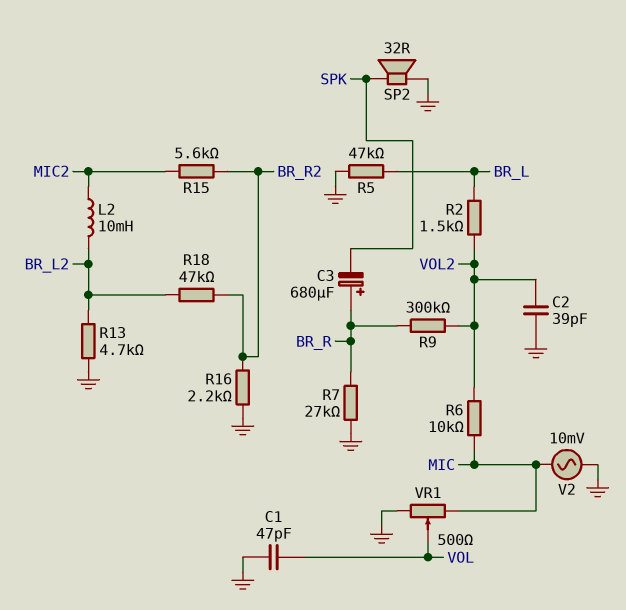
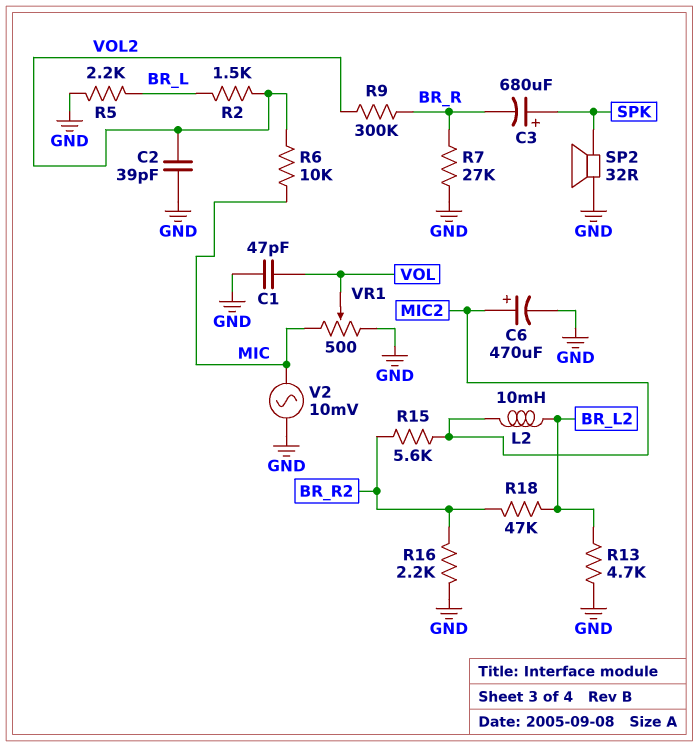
C3: 680uF (plus BR_R, minus SPK) -> 680uF (plus SPK, minus BR_R)
C6: none -> 470uF (plus MIC2, minus GND)
R5: 47k (BR_L, GND) -> 2.2k (BR_L, GND)

